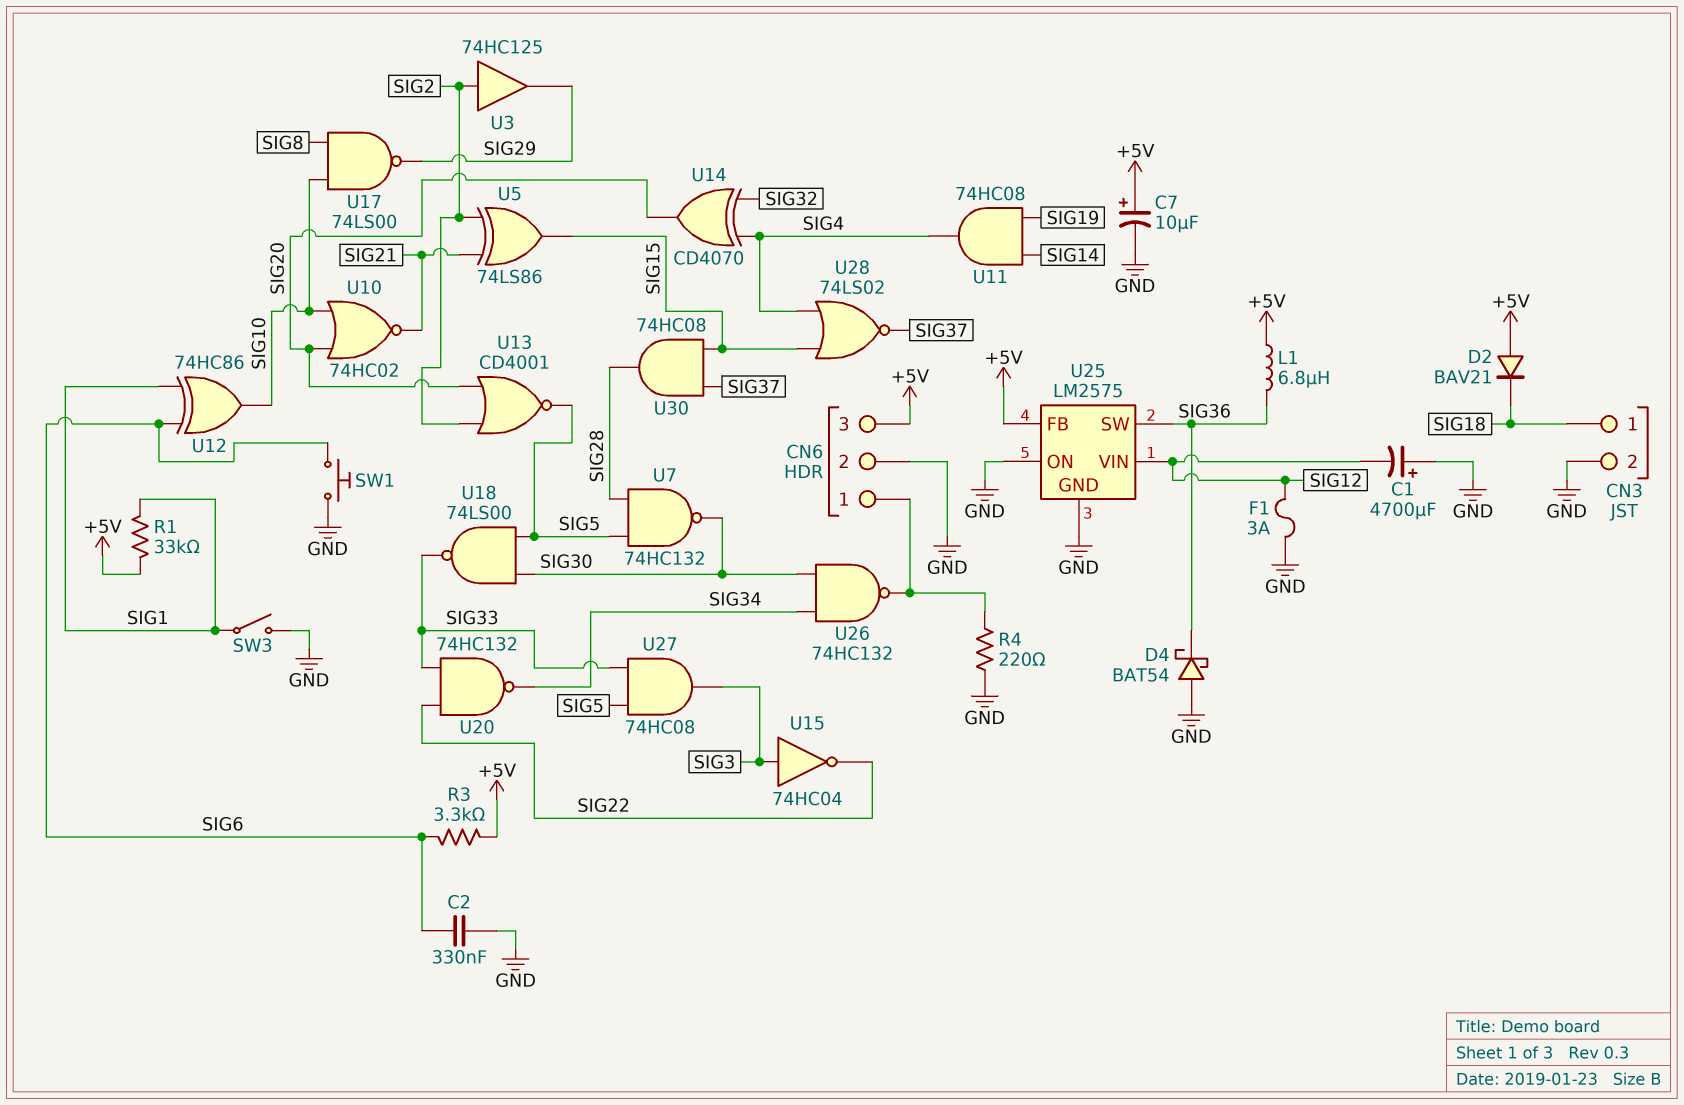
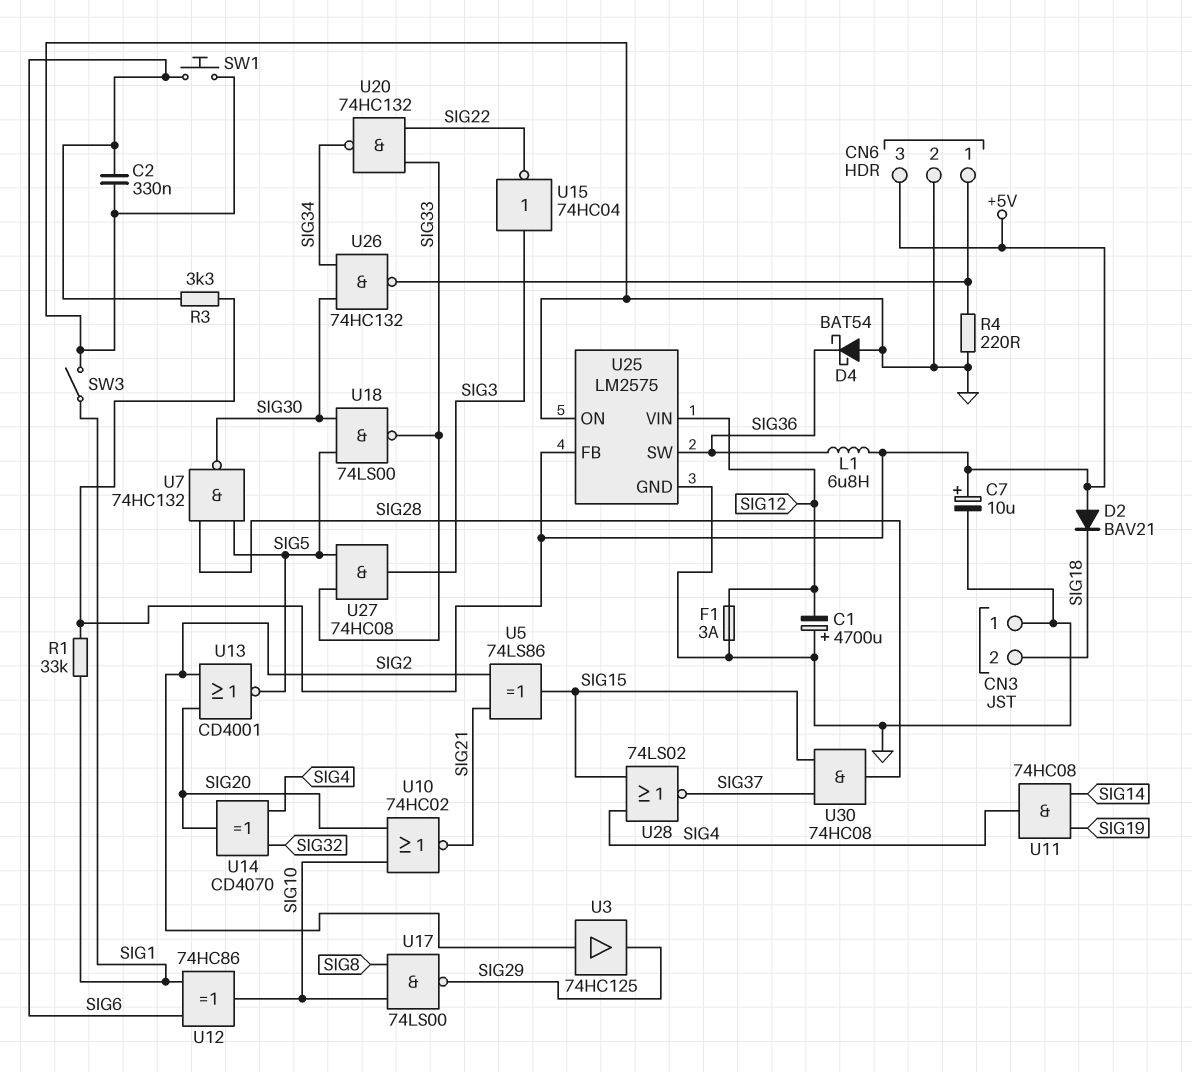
CN3 pin 1: SIG18 -> GND
CN3 pin 2: GND -> SIG18

